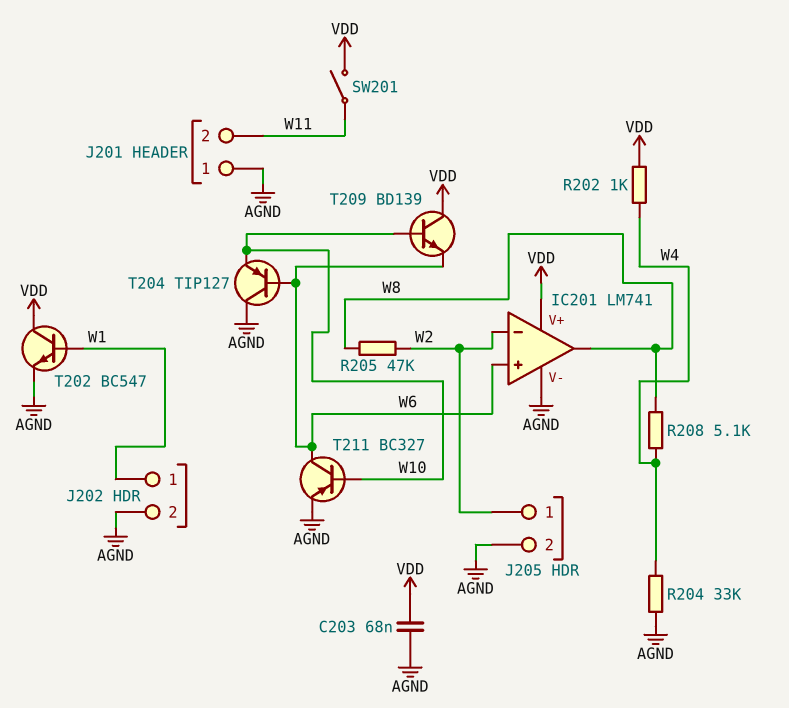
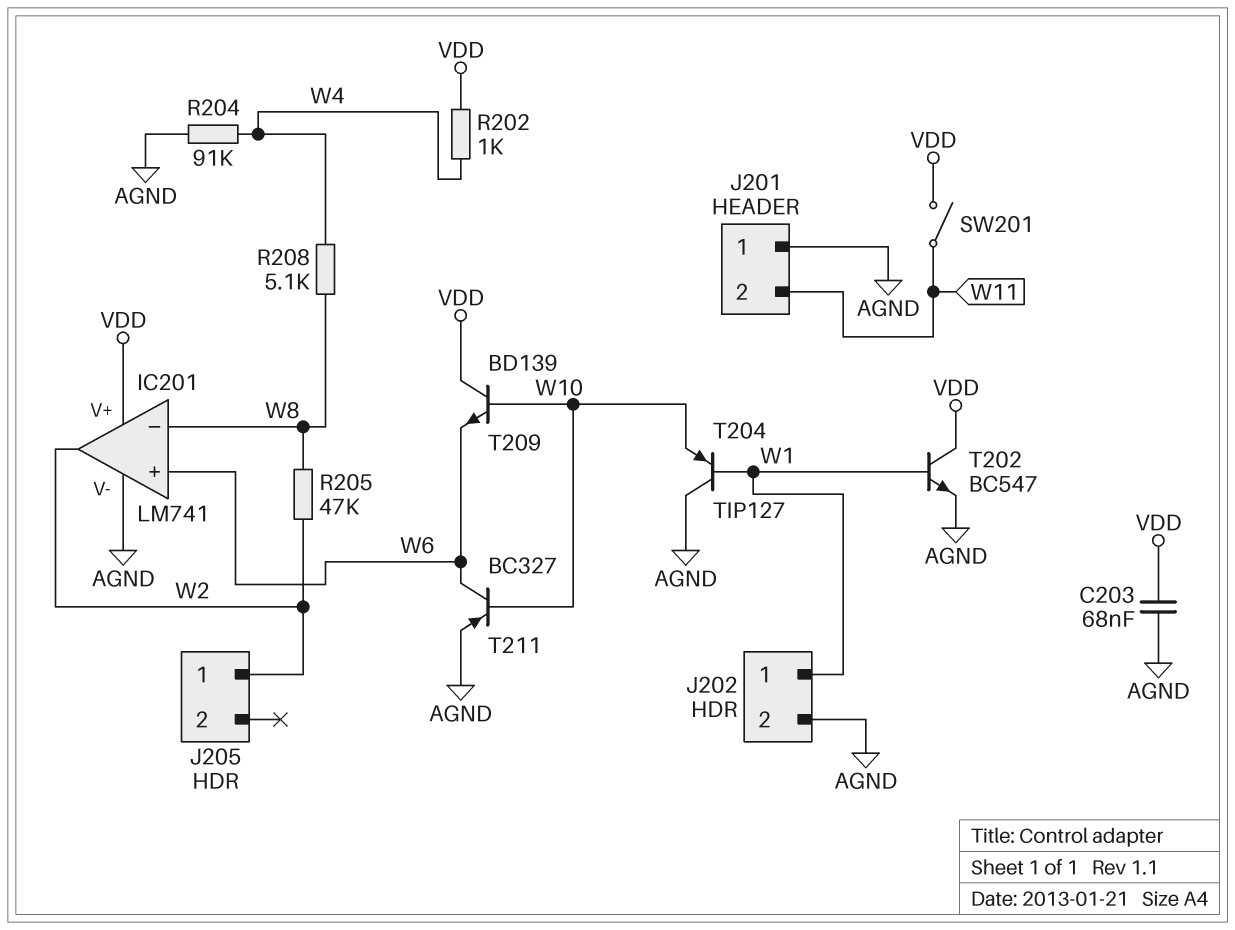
IC201 pin in-: W2 -> W8
IC201 pin out: W8 -> W2
J205 pin 2: AGND -> none
R204: 33k (AGND, W4) -> 91k (AGND, W4)
T204: PNP TIP127 (B W6, C AGND, E W10) -> PNP TIP127 (B W1, C AGND, E W10)

